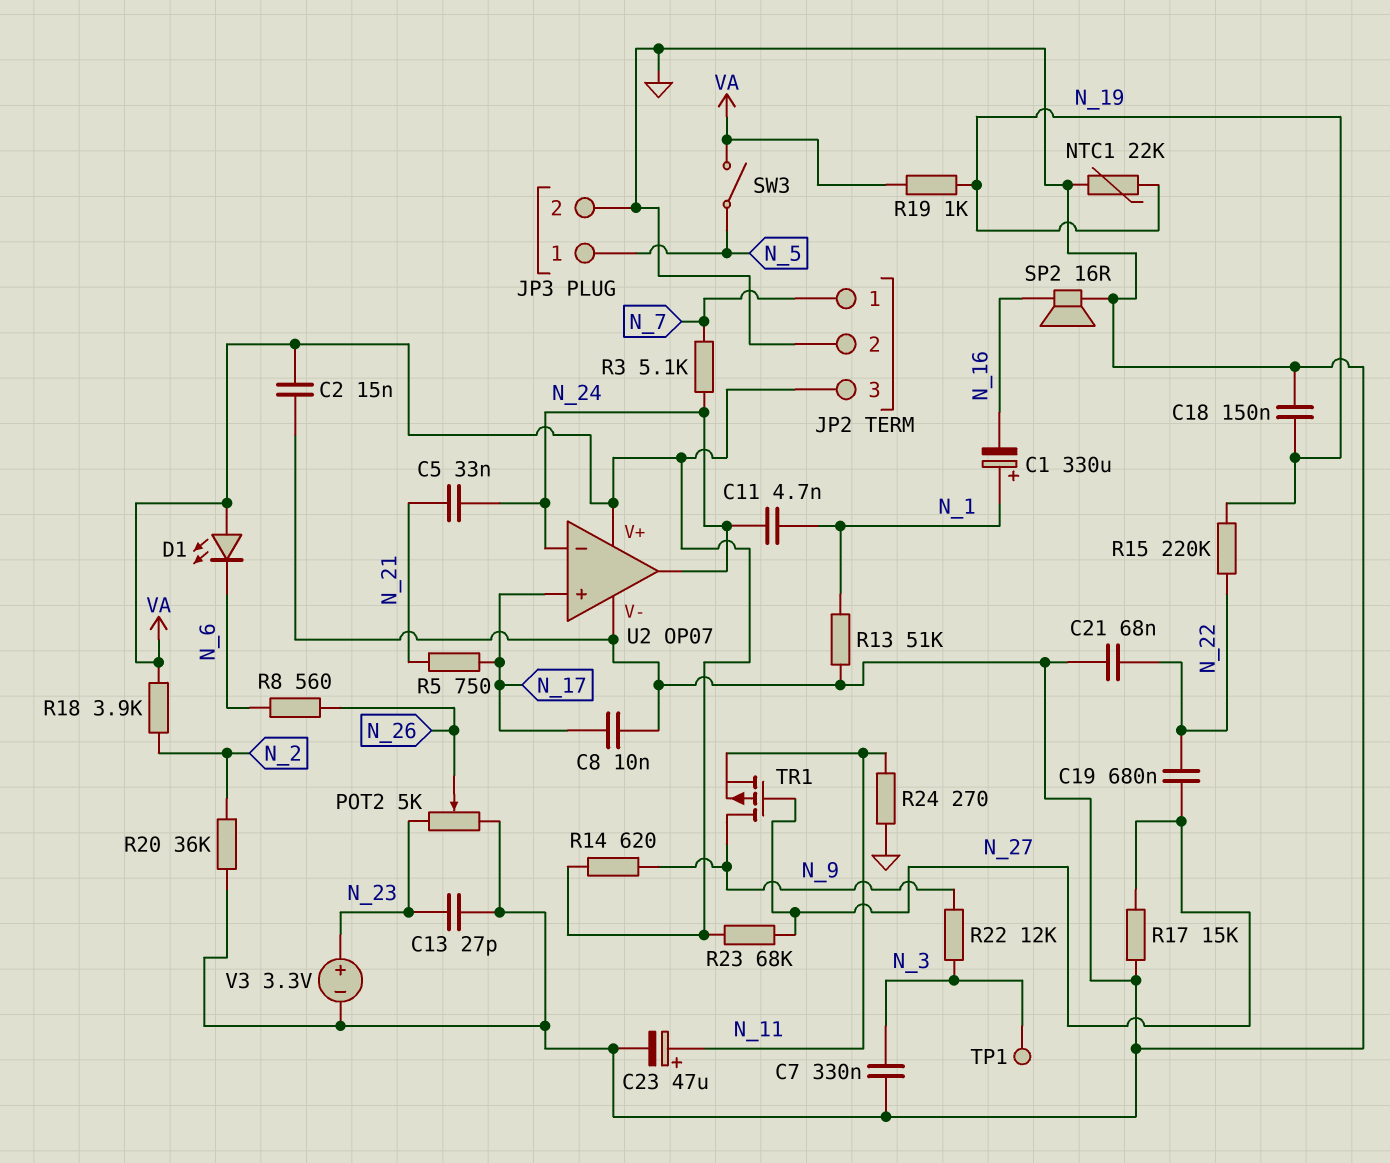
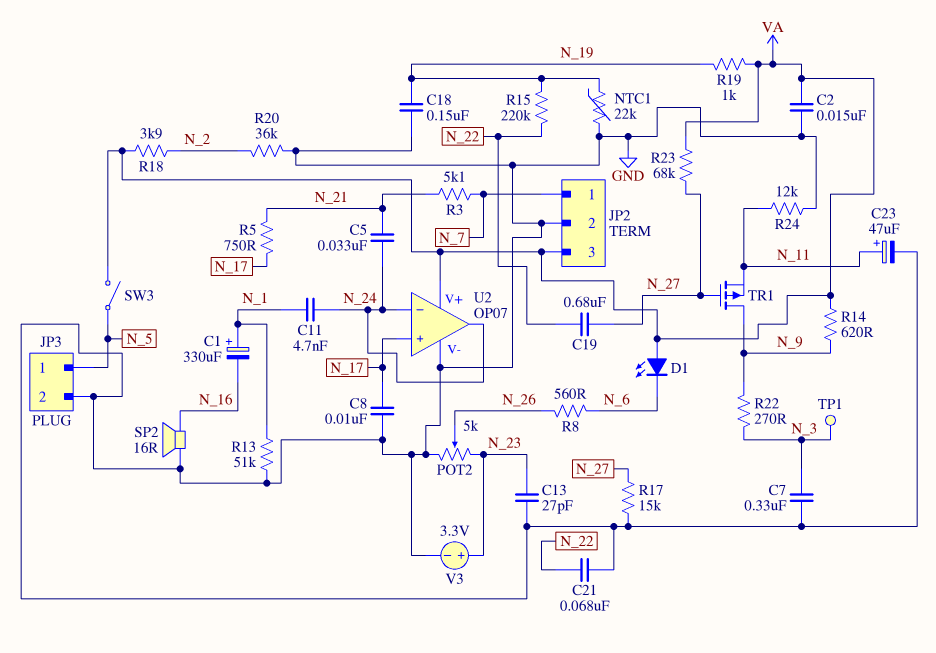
R3: 5.1k (N_7, N_24) -> 5.1k (N_7, N_21)
R22: 12k (N_3, N_9) -> 270 (N_3, N_9)
R24: 270 (GND, N_11) -> 12k (GND, N_11)

